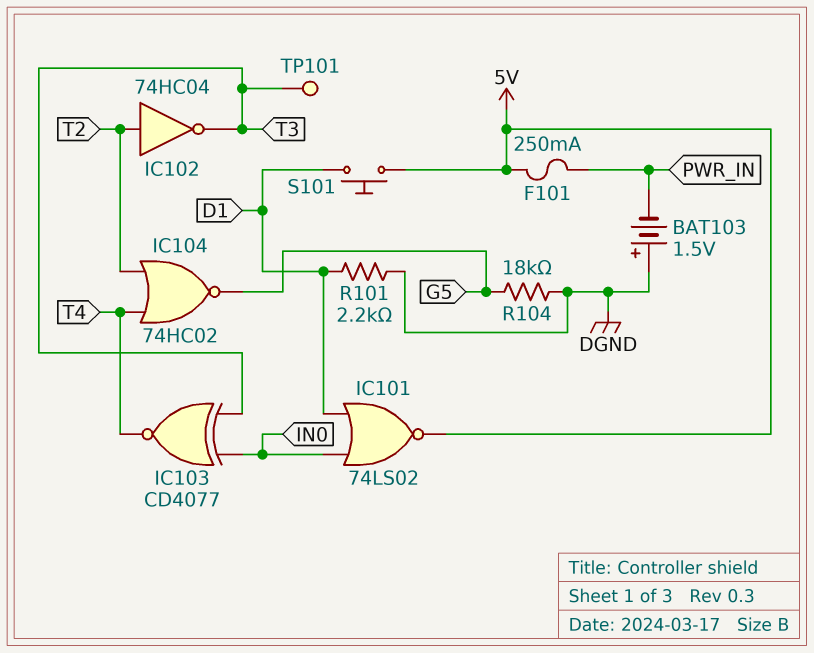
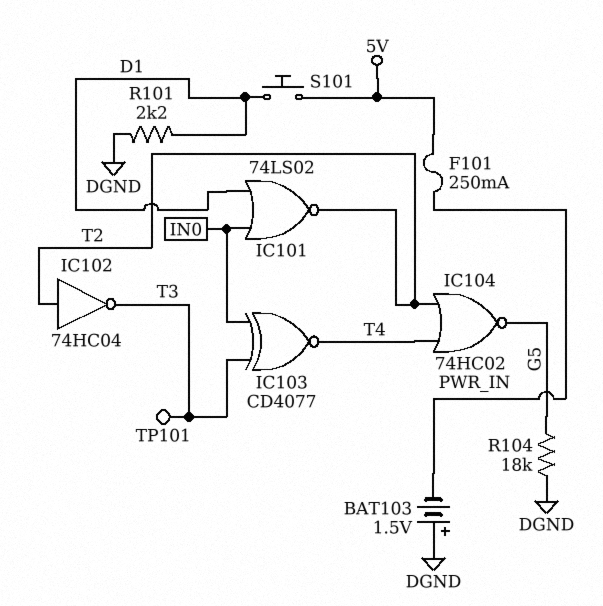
IC101: NOR 74LS02 (in D1, in IN0, out 5V) -> NOR 74LS02 (in D1, in IN0, out T2)

